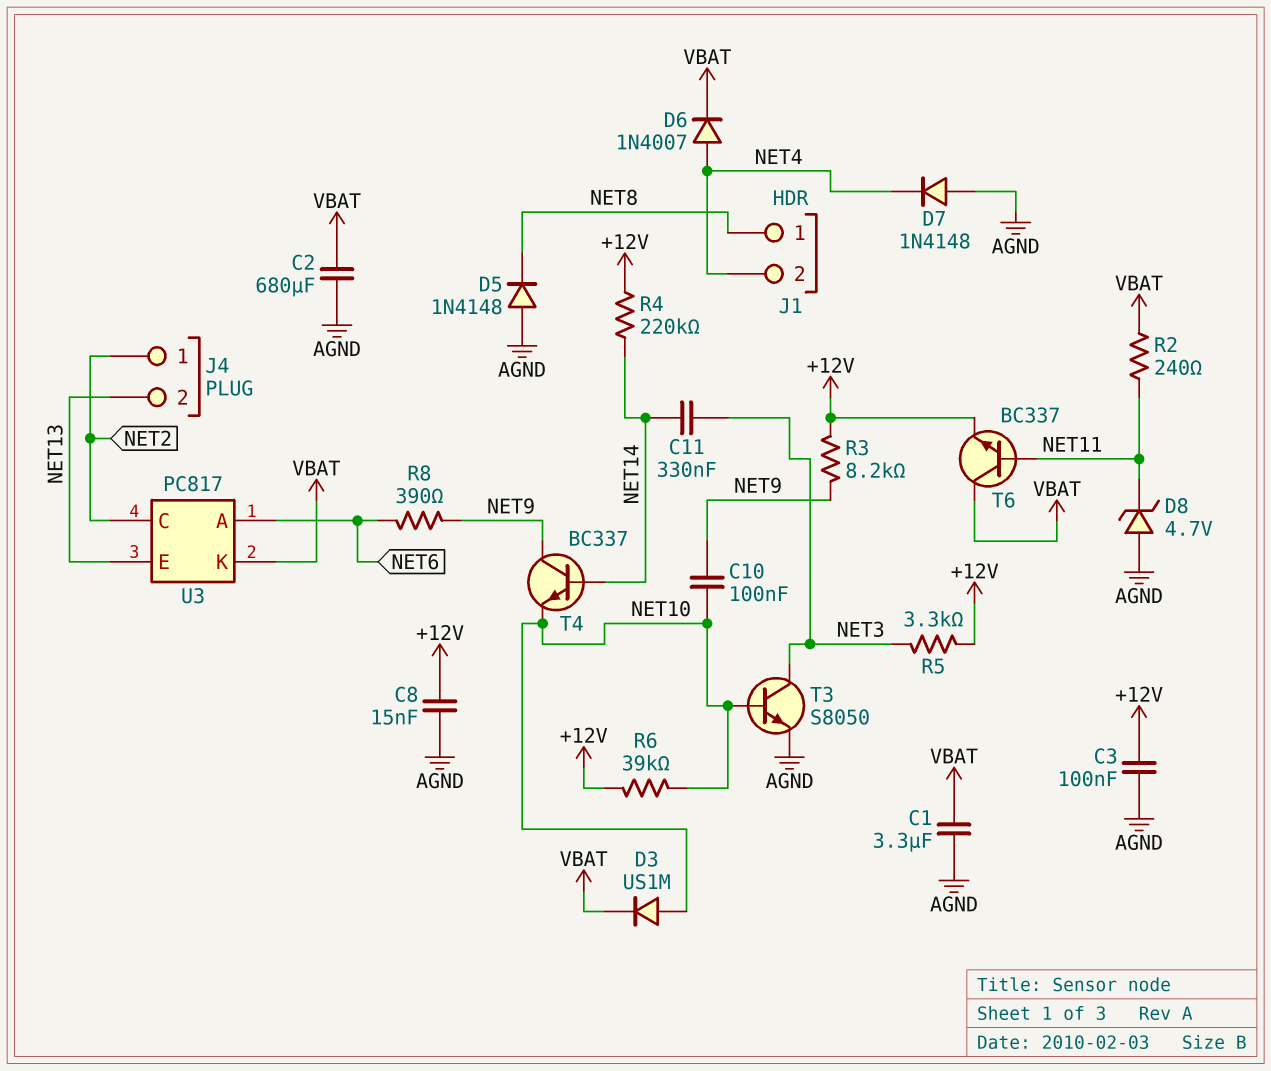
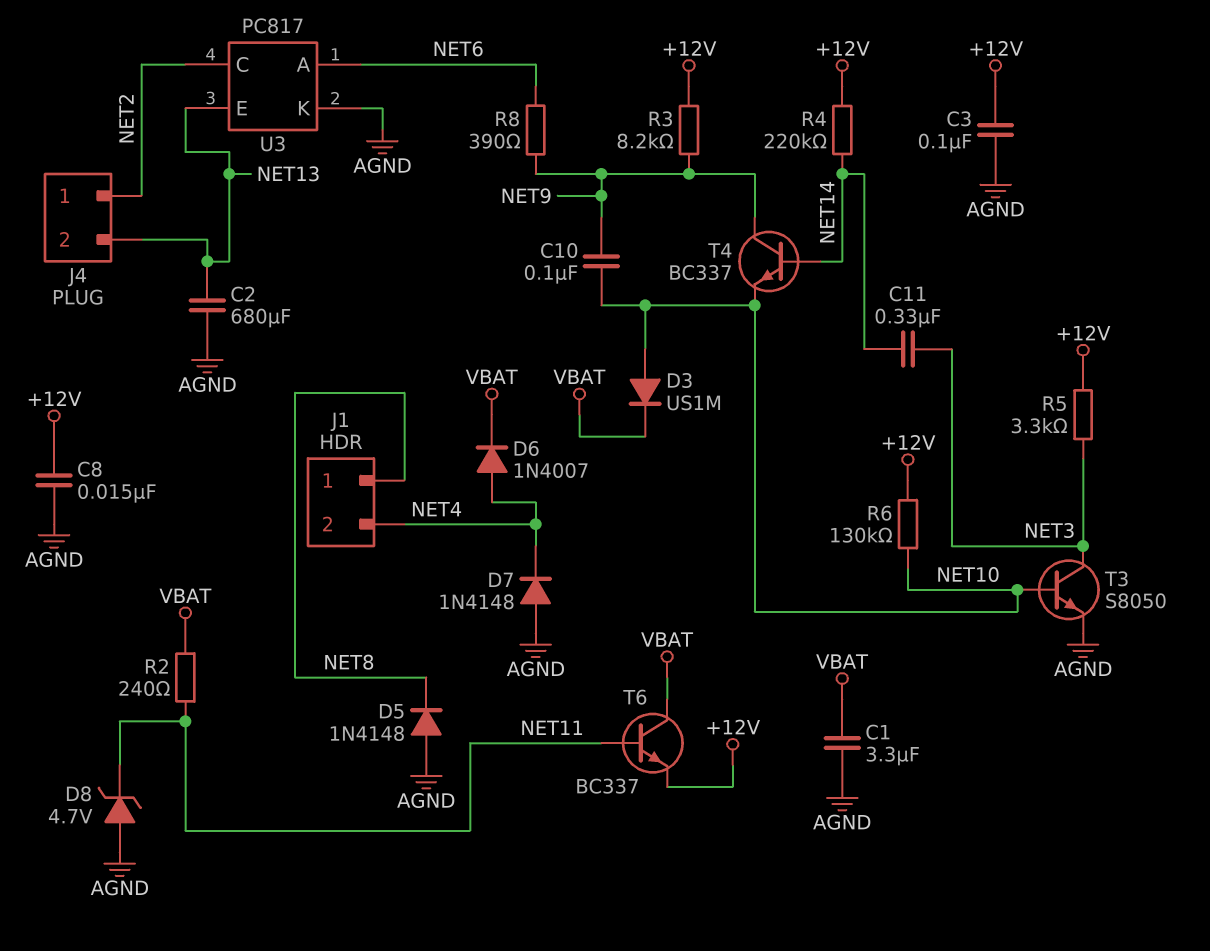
C2: 680uF (AGND, VBAT) -> 680uF (AGND, NET13)
R6: 39k (+12V, NET10) -> 130k (+12V, NET10)
U3 pin K: VBAT -> AGND

